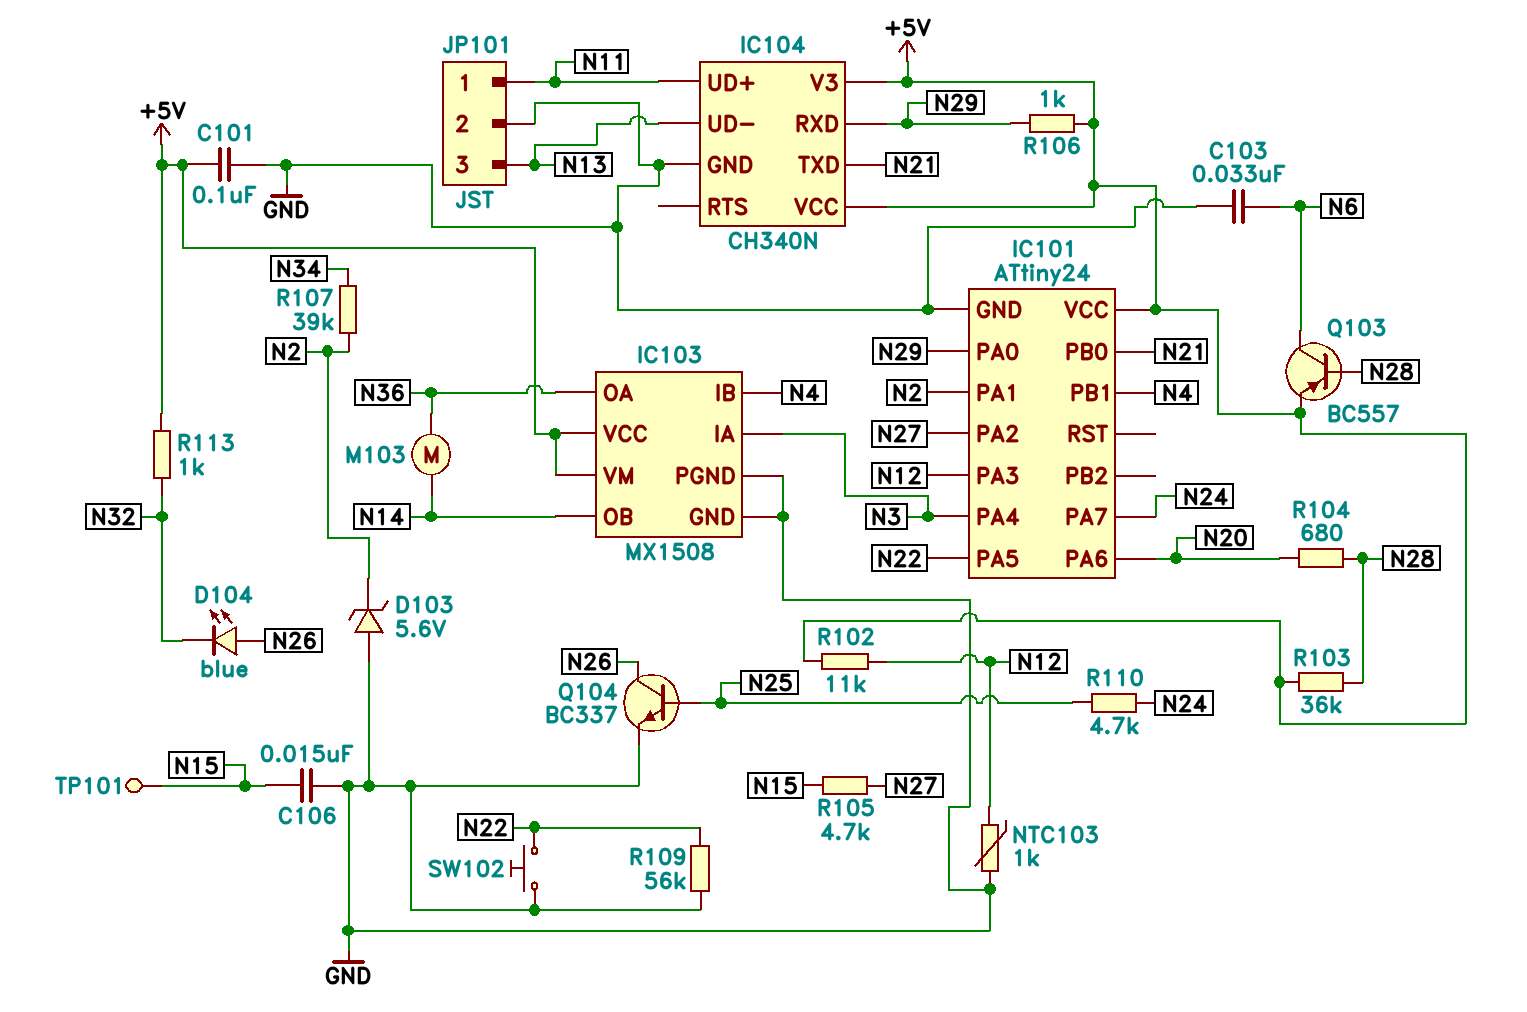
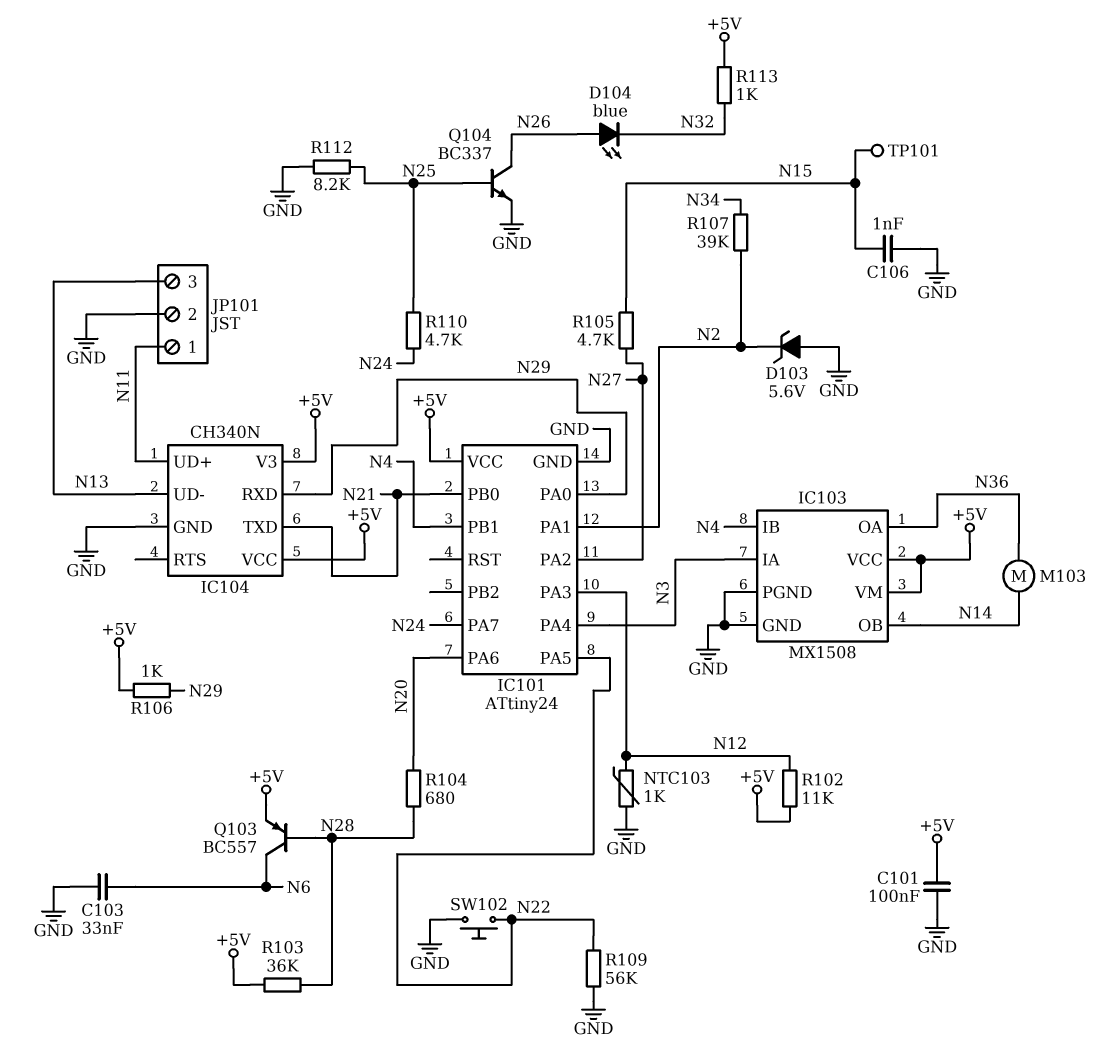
C106: 15nF (GND, N15) -> 1nF (GND, N15)
R112: none -> 8.2k (GND, N25)

